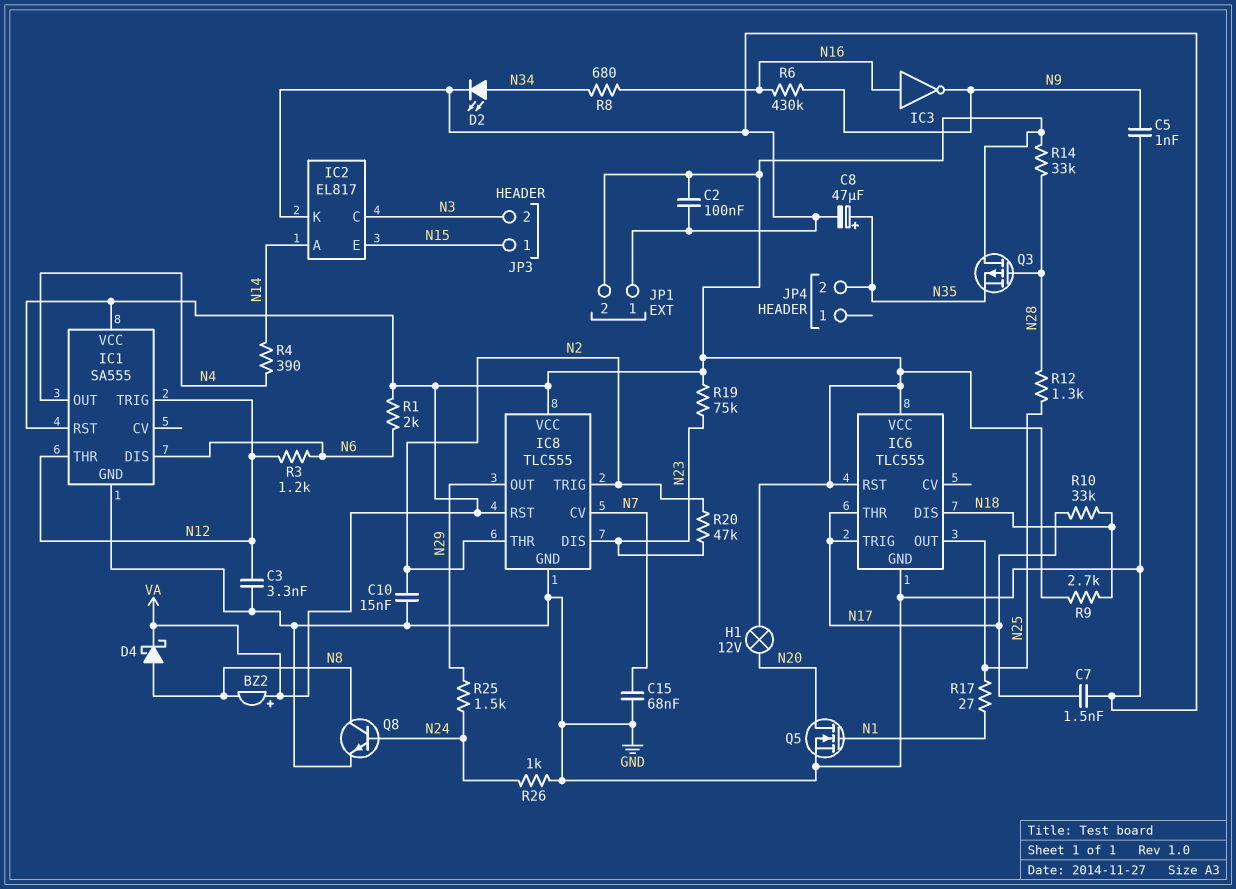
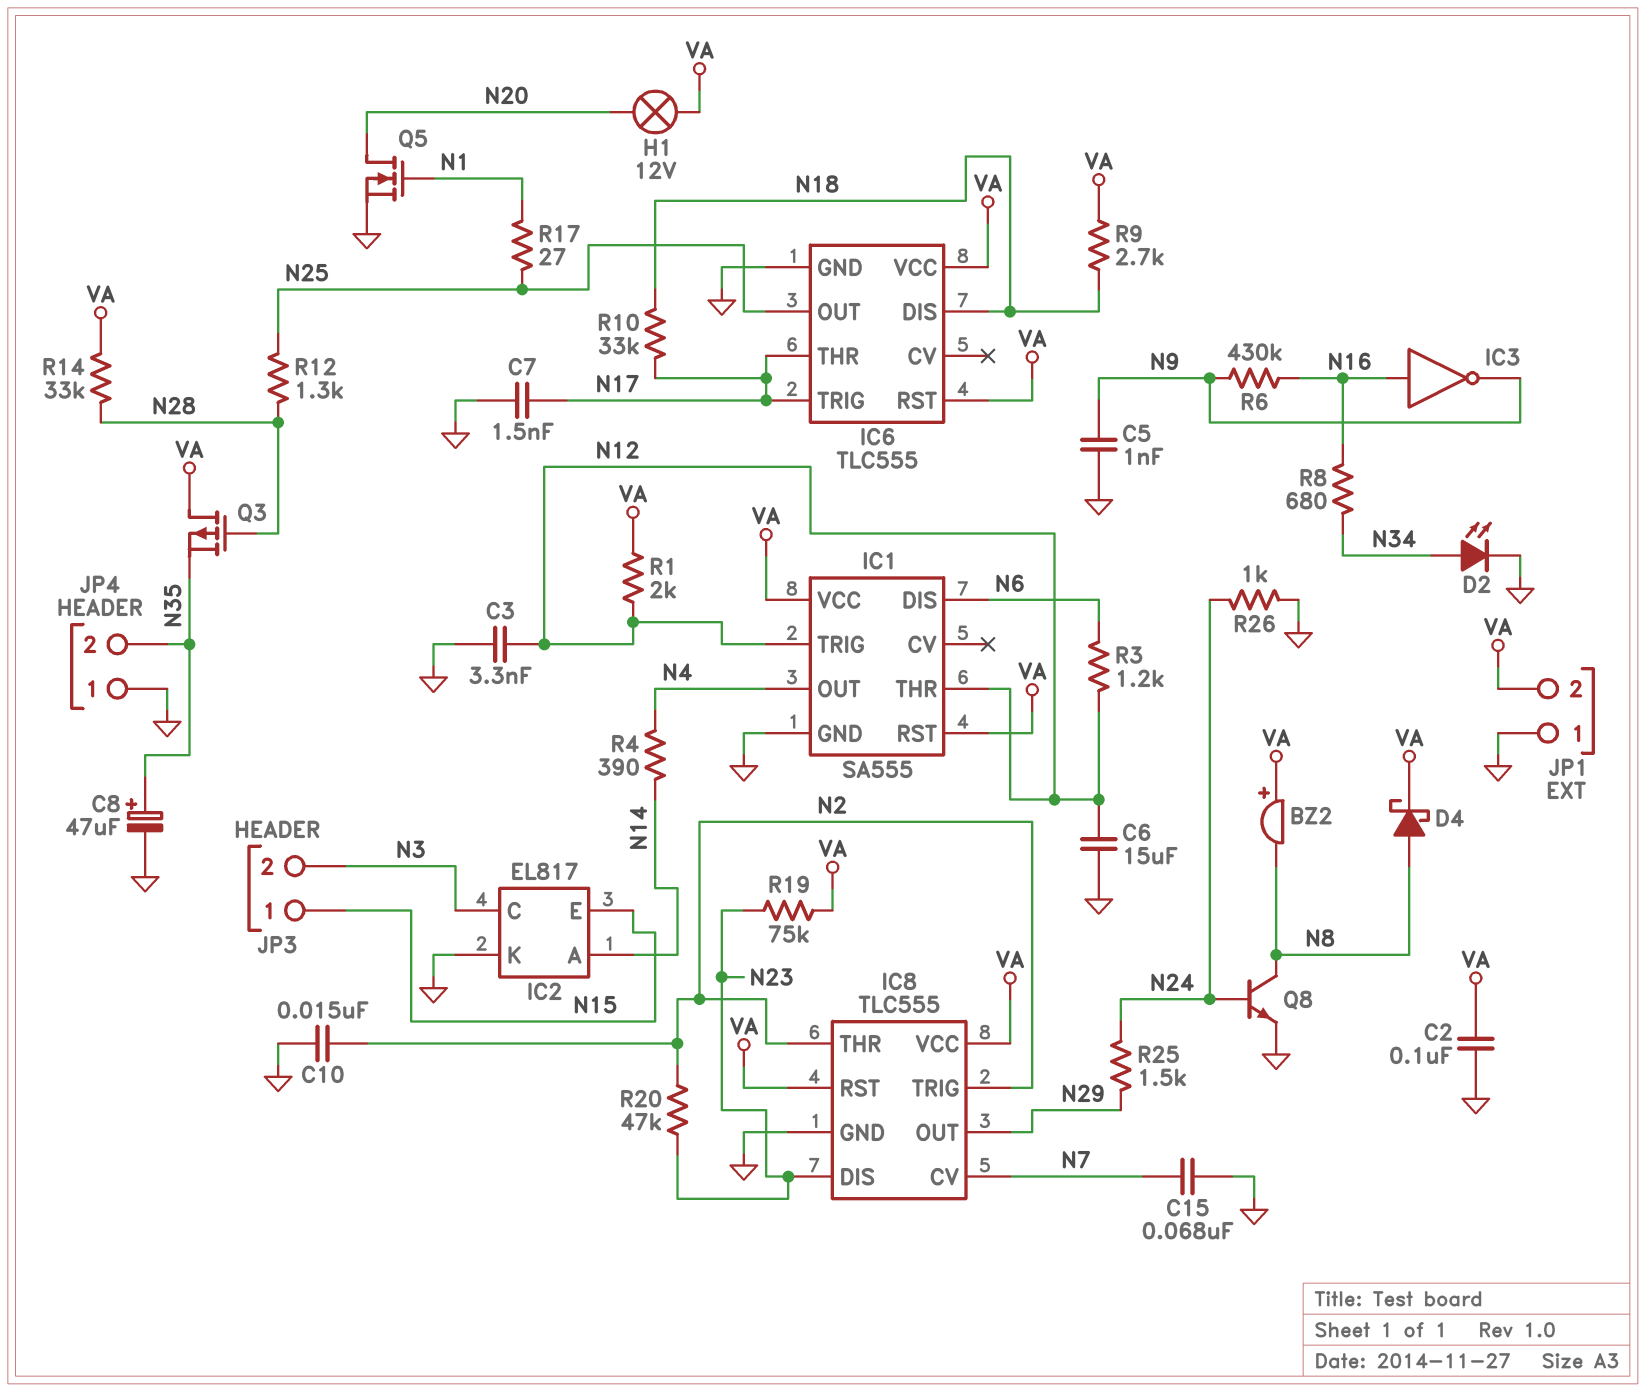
C6: none -> 15uF (GND, N12)
JP4 pin 1: none -> GND
R1: 2k (N6, VA) -> 2k (N12, VA)

